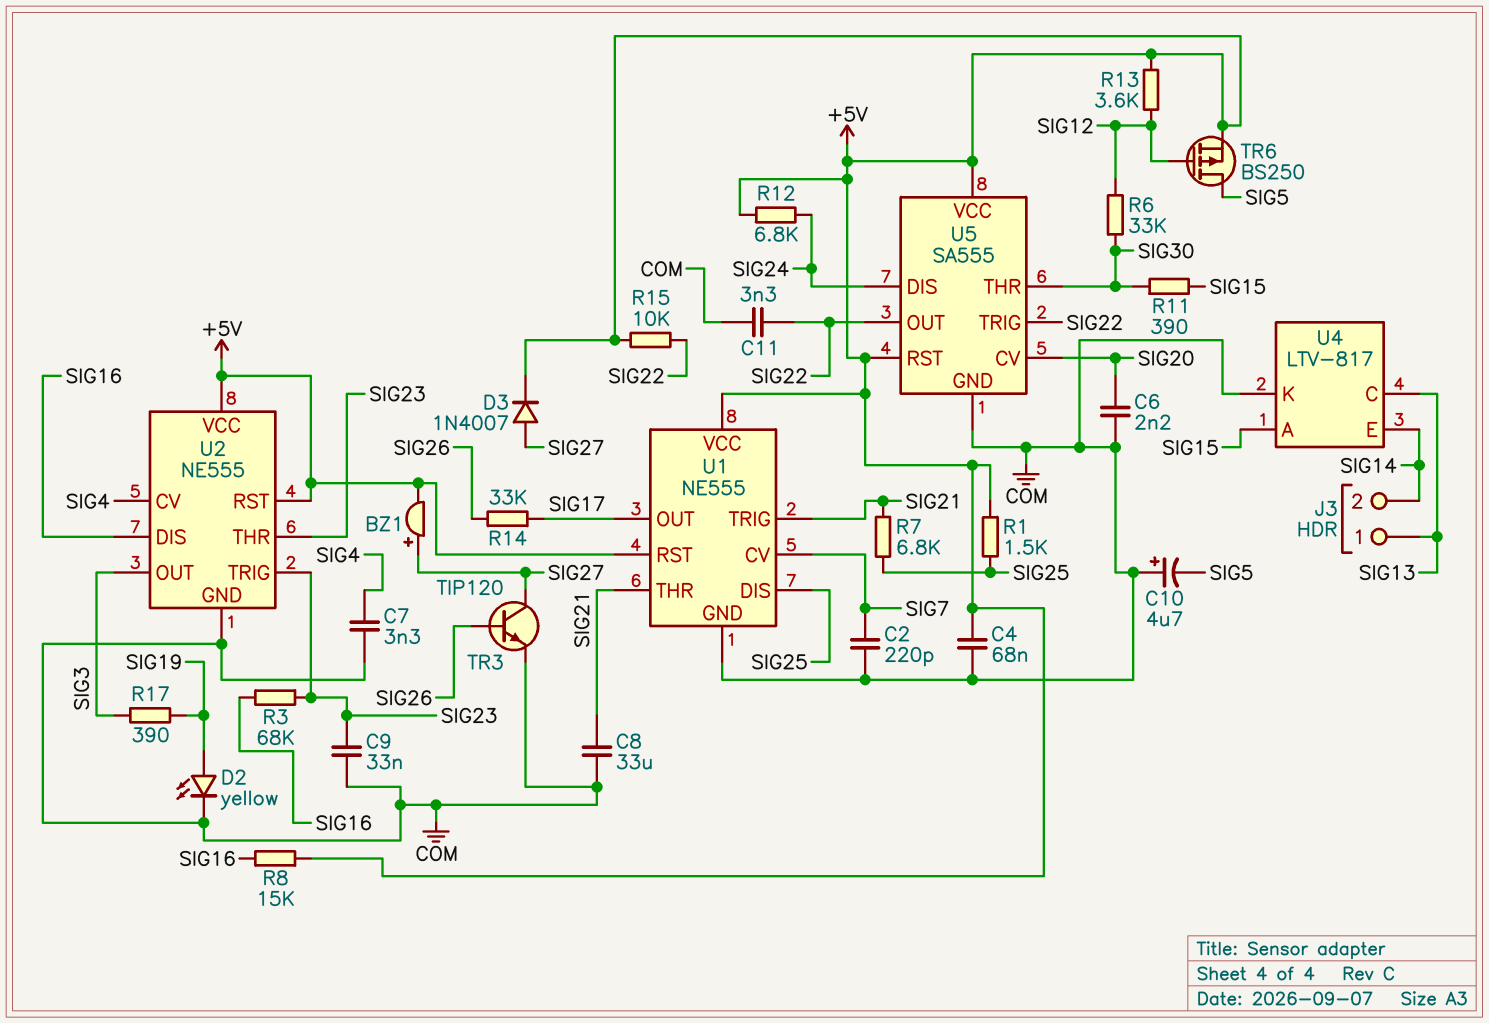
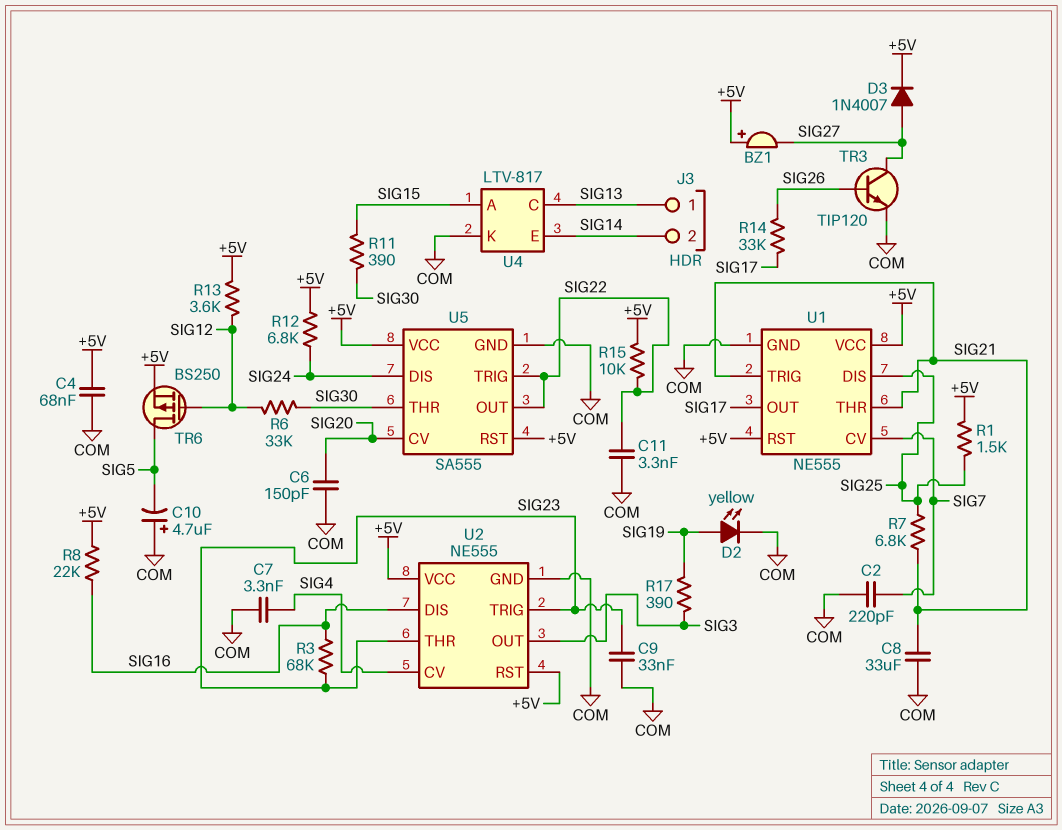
BZ1: buzzer (plus SIG27, minus +5V) -> buzzer (plus +5V, minus SIG27)
C6: 2.2nF (COM, SIG20) -> 150pF (COM, SIG20)
R8: 15k (+5V, SIG16) -> 22k (+5V, SIG16)

